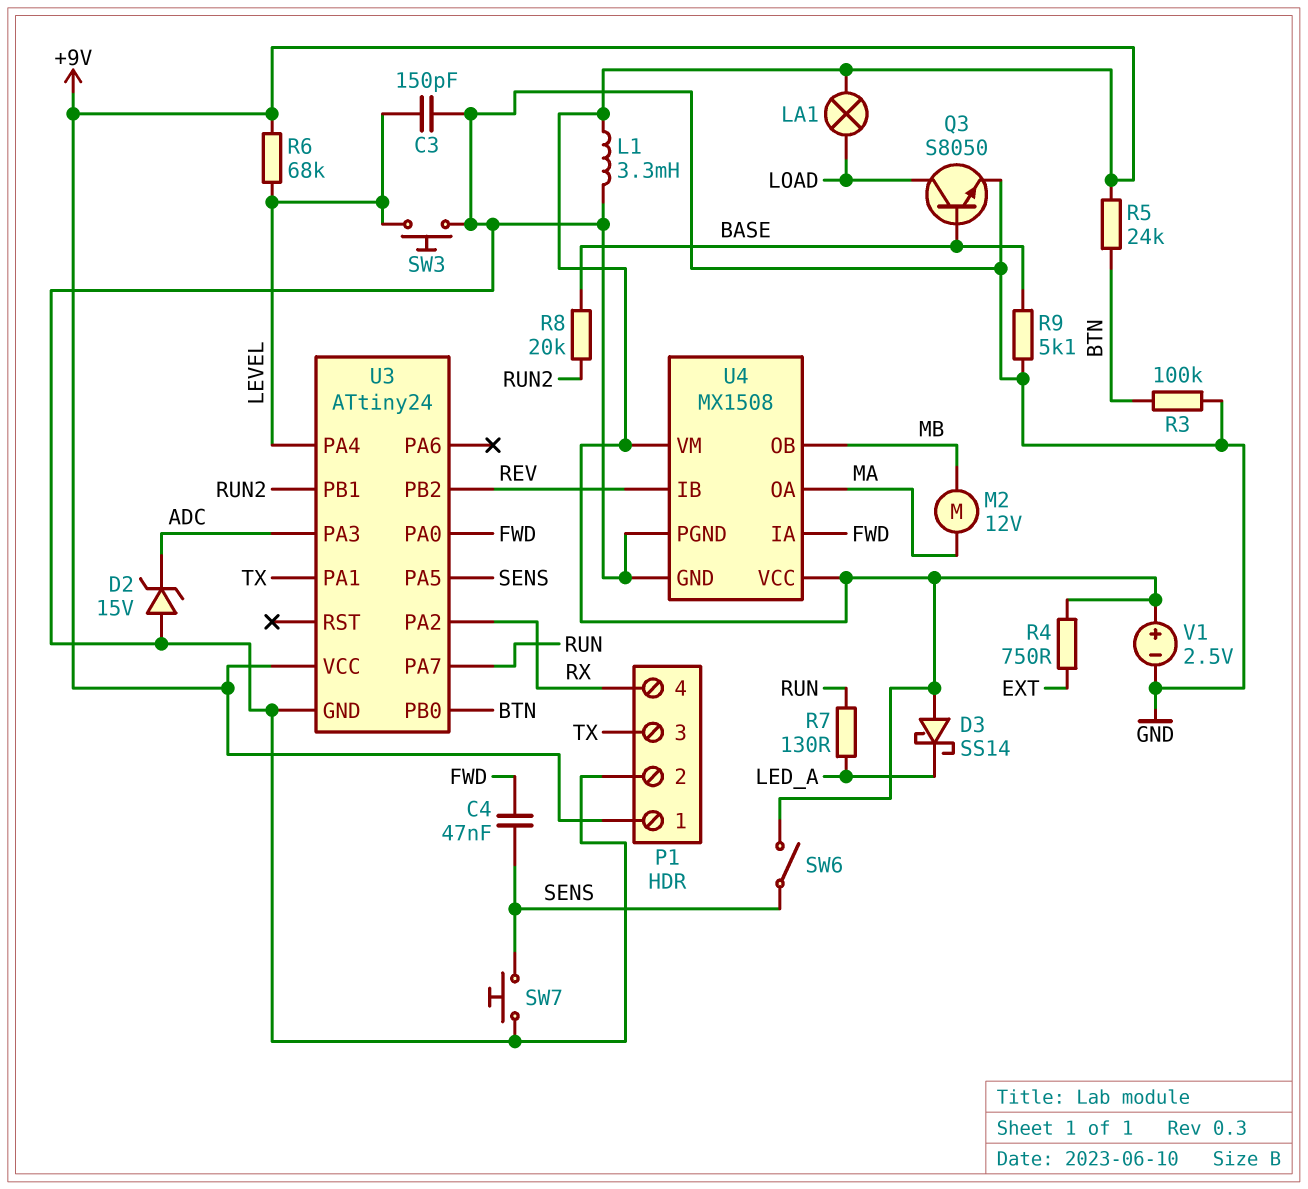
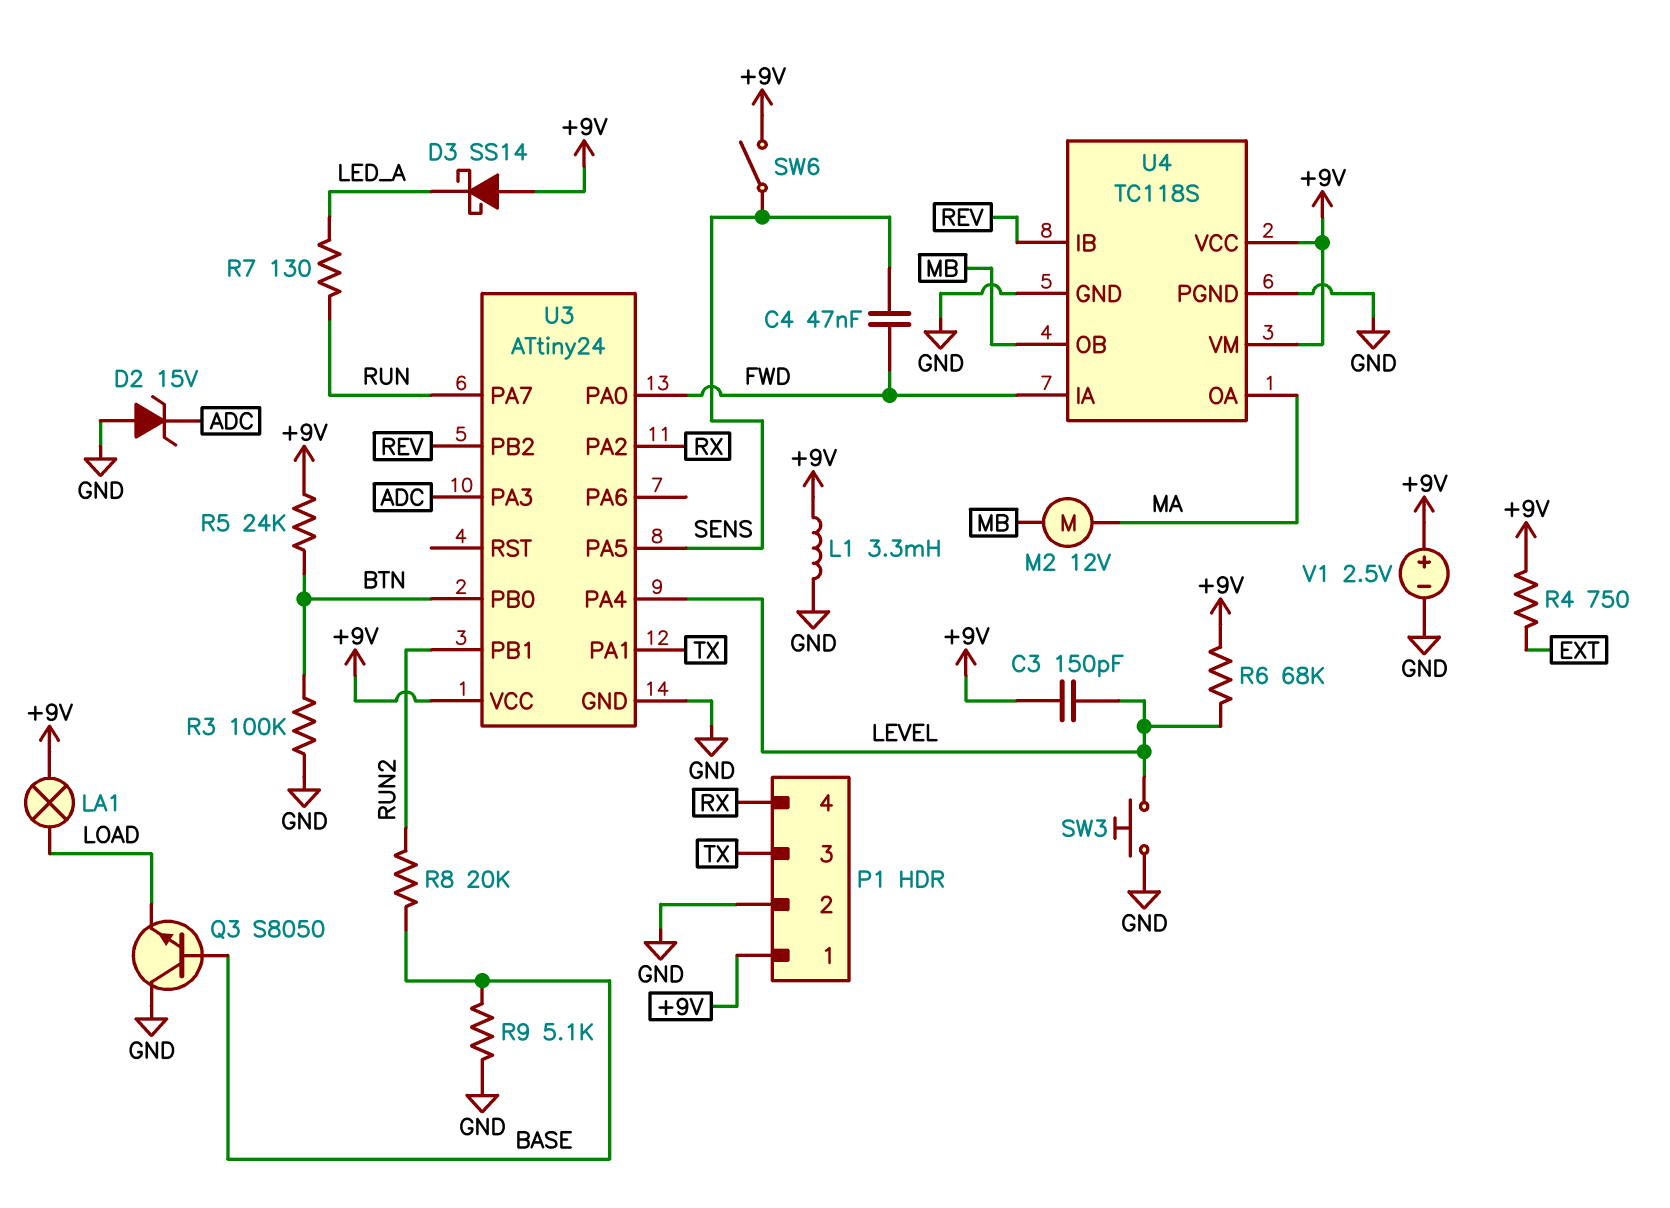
C3: 150pF (GND, LEVEL) -> 150pF (+9V, LEVEL)
Q3: NPN S8050 (B BASE, C LOAD, E GND) -> NPN S8050 (B BASE, C GND, E LOAD)
SW7: button (GND, SENS) -> none
U4: MX1508 -> TC118S

